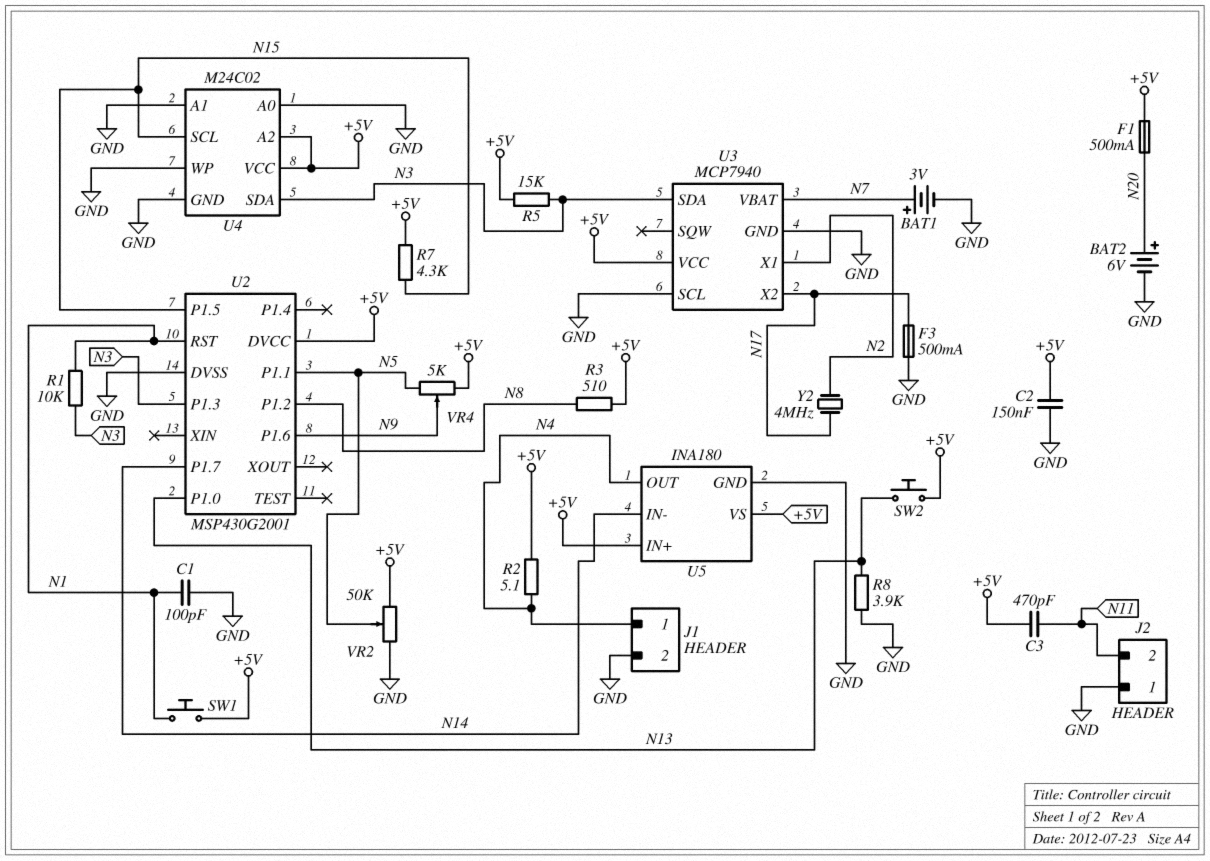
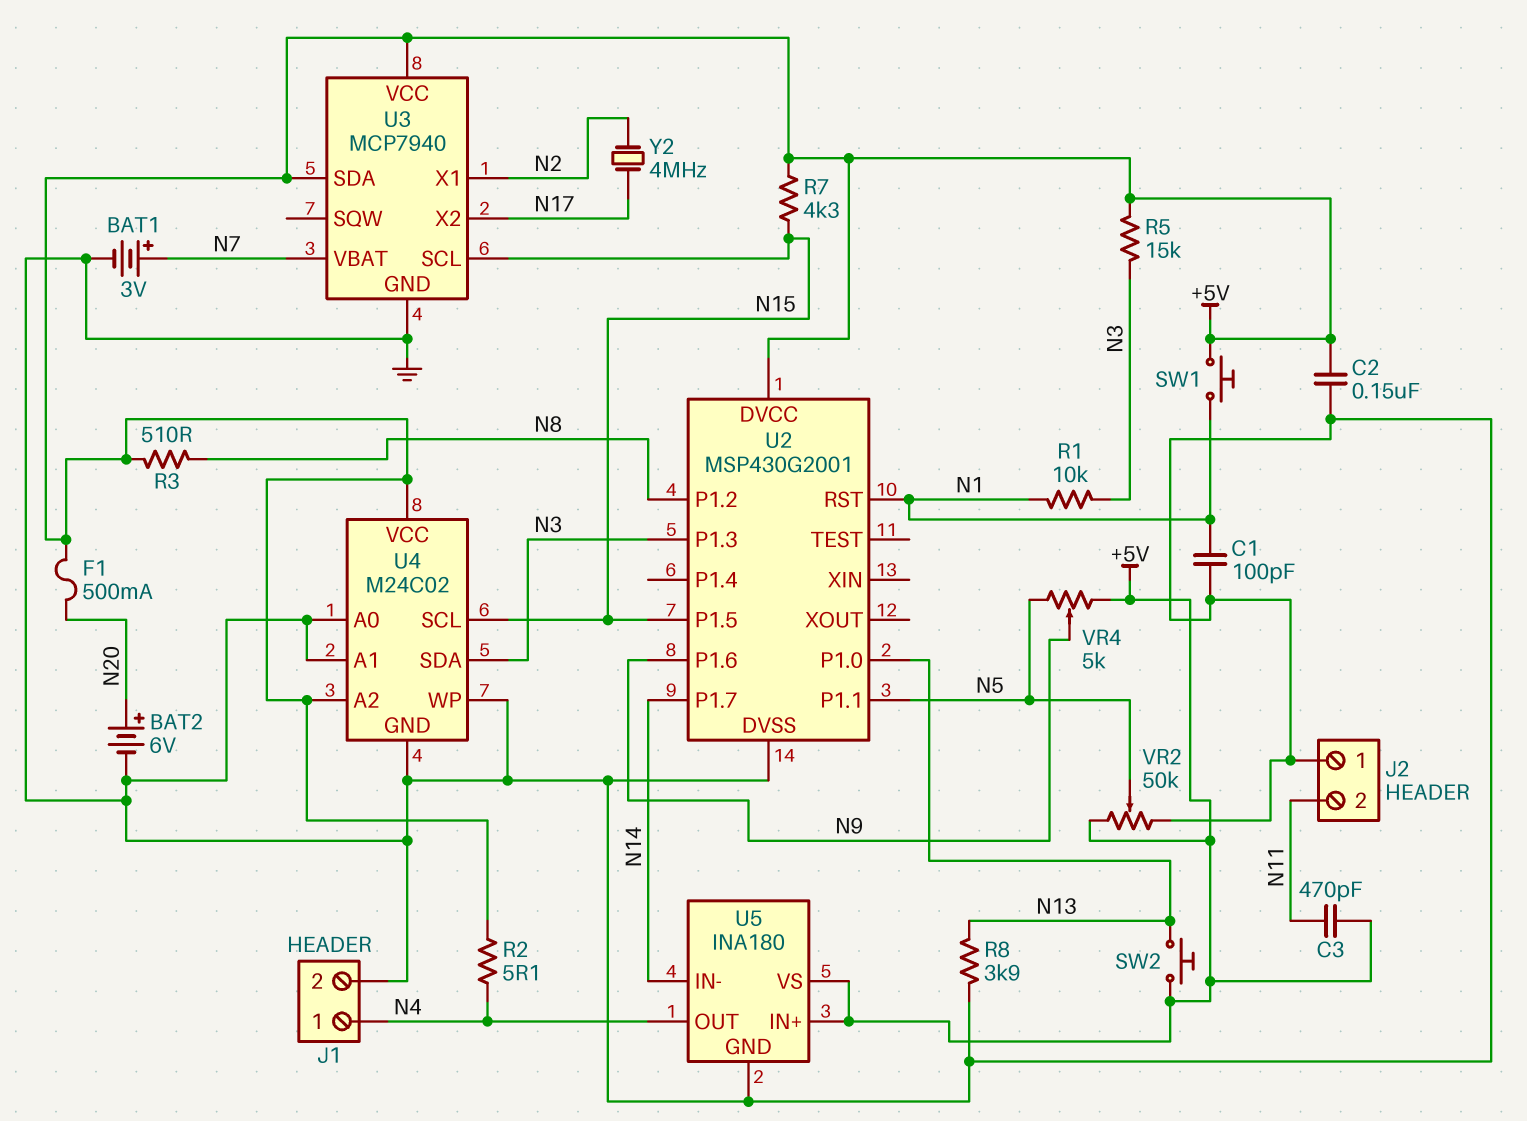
F3: 500mA (GND, N17) -> none
U3 pin SCL: GND -> N15
U3 pin SDA: N3 -> +5V

